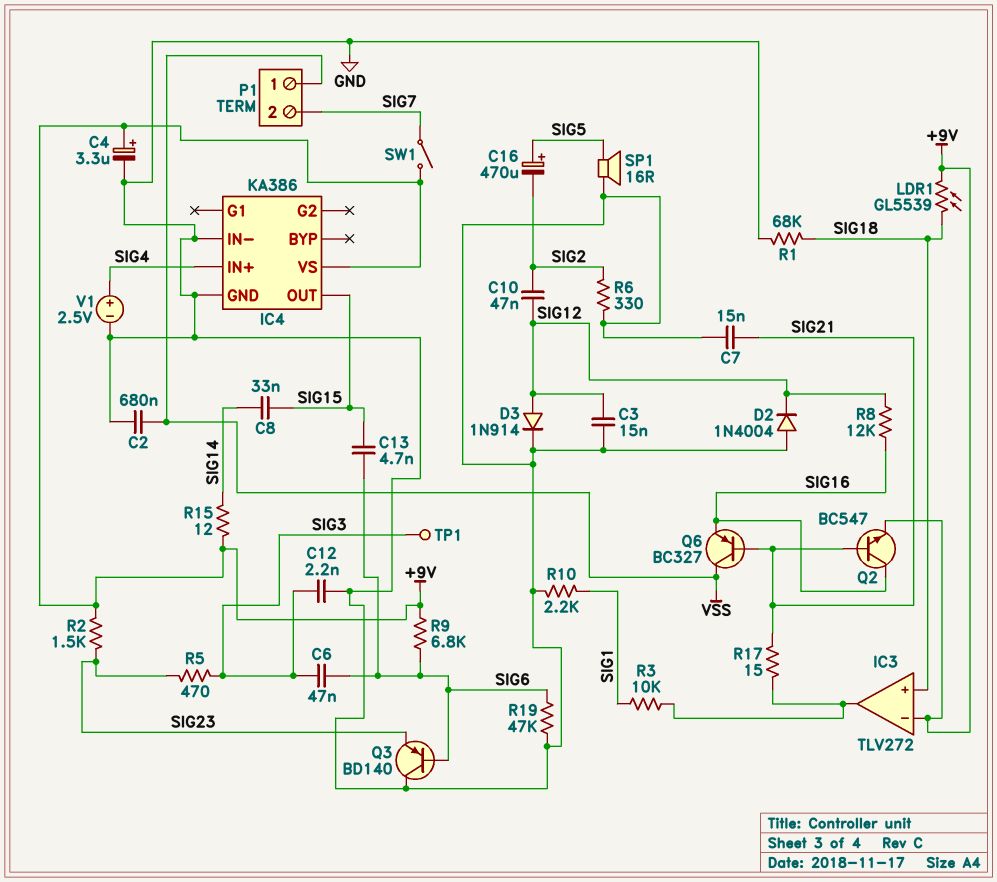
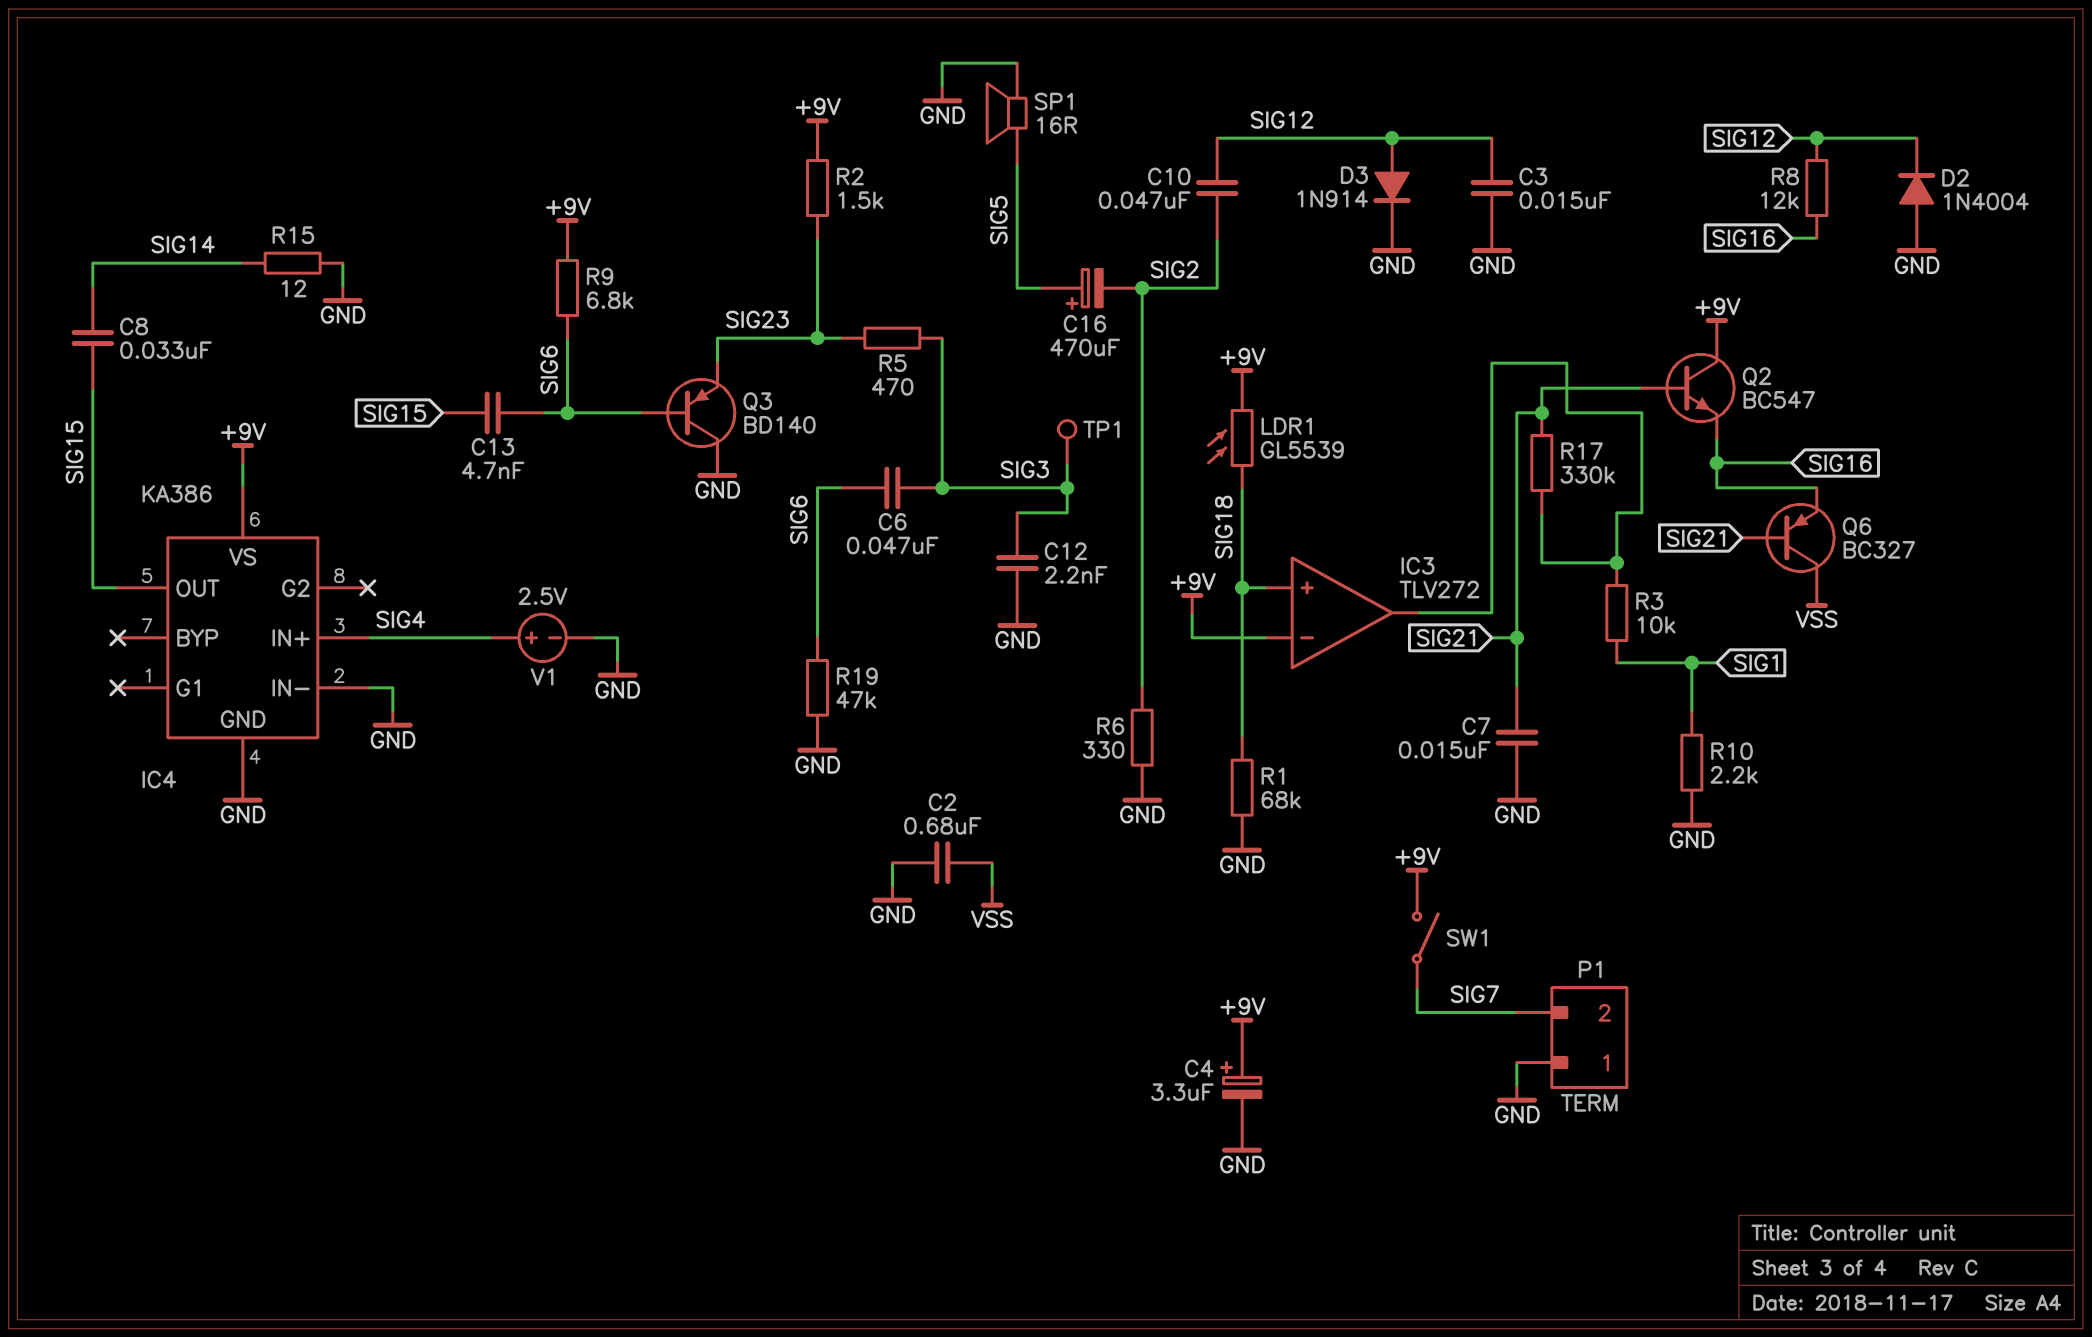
P1 pin 1: VSS -> GND
Q2: NPN BC547 (B SIG21, C SIG16, E +9V) -> NPN BC547 (B SIG21, C +9V, E SIG16)
R15: 12 (+9V, SIG14) -> 12 (GND, SIG14)
R17: 15 (IC3/out, SIG21) -> 330k (IC3/out, SIG21)

